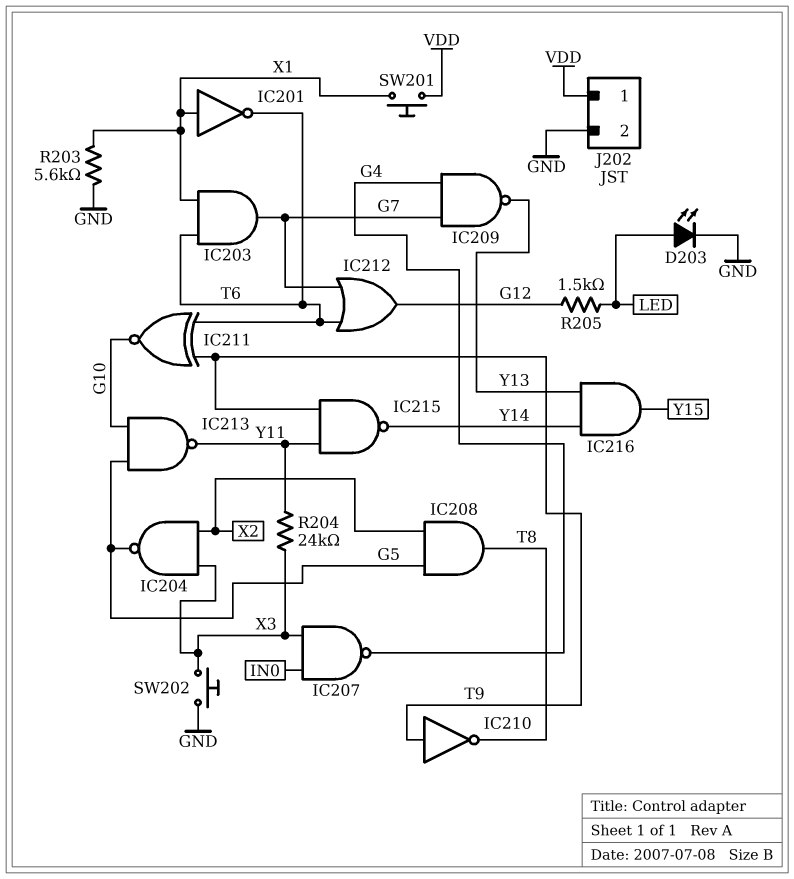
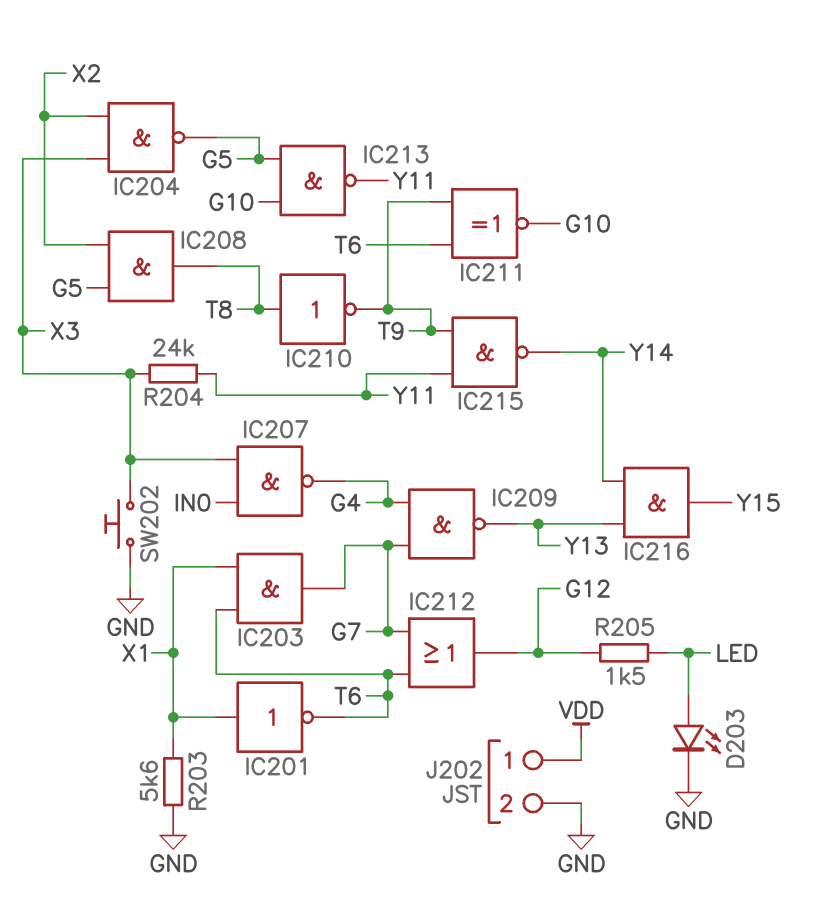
IC210: NOT (in T9, out T8) -> NOT (in T8, out T9)
SW201: button (VDD, X1) -> none

